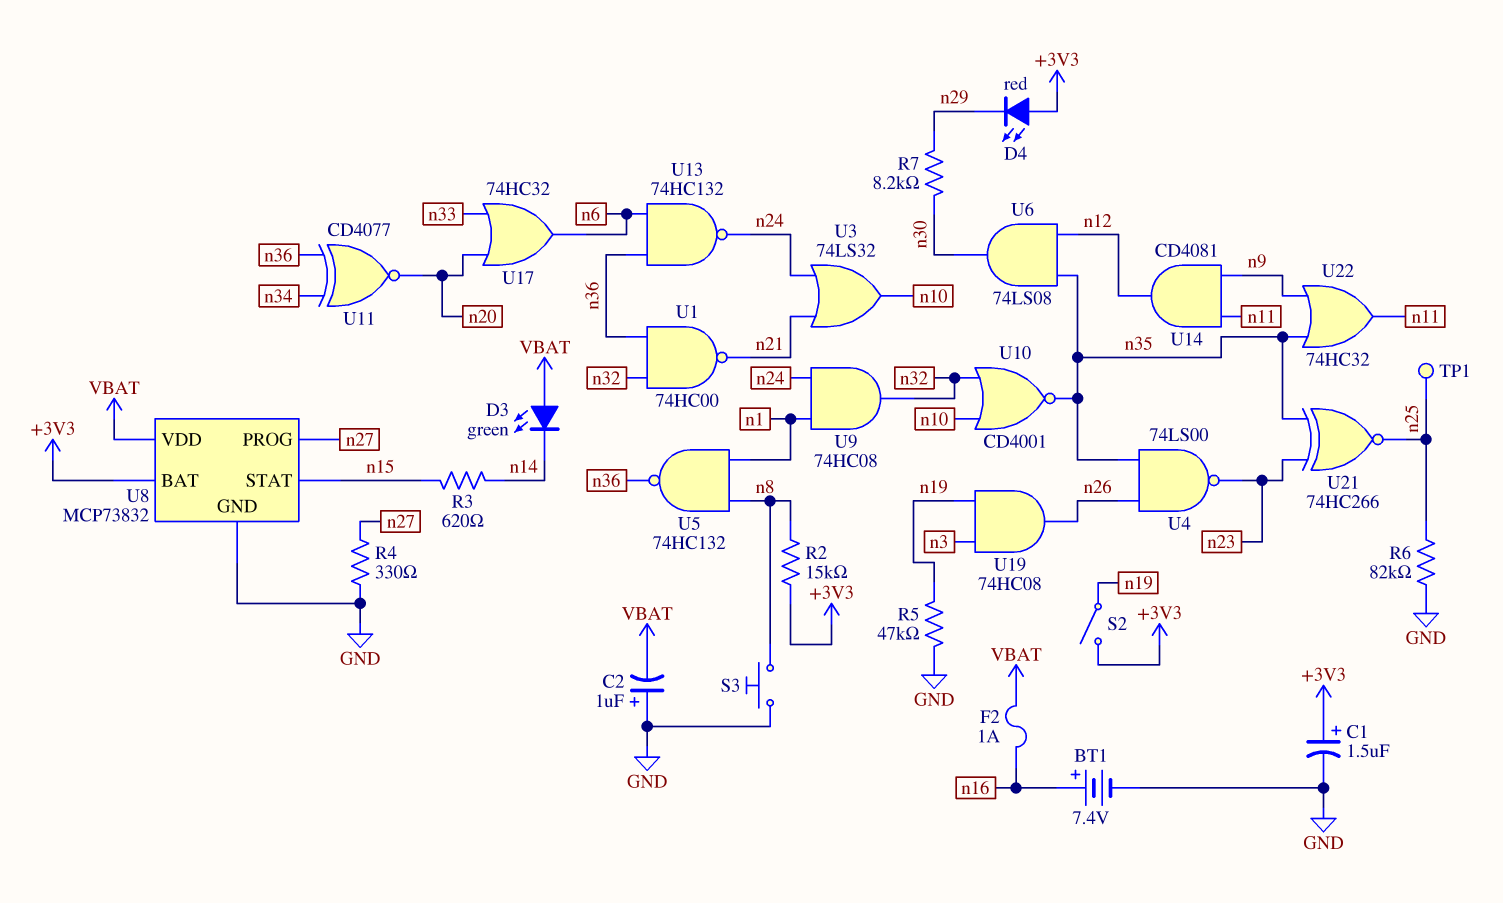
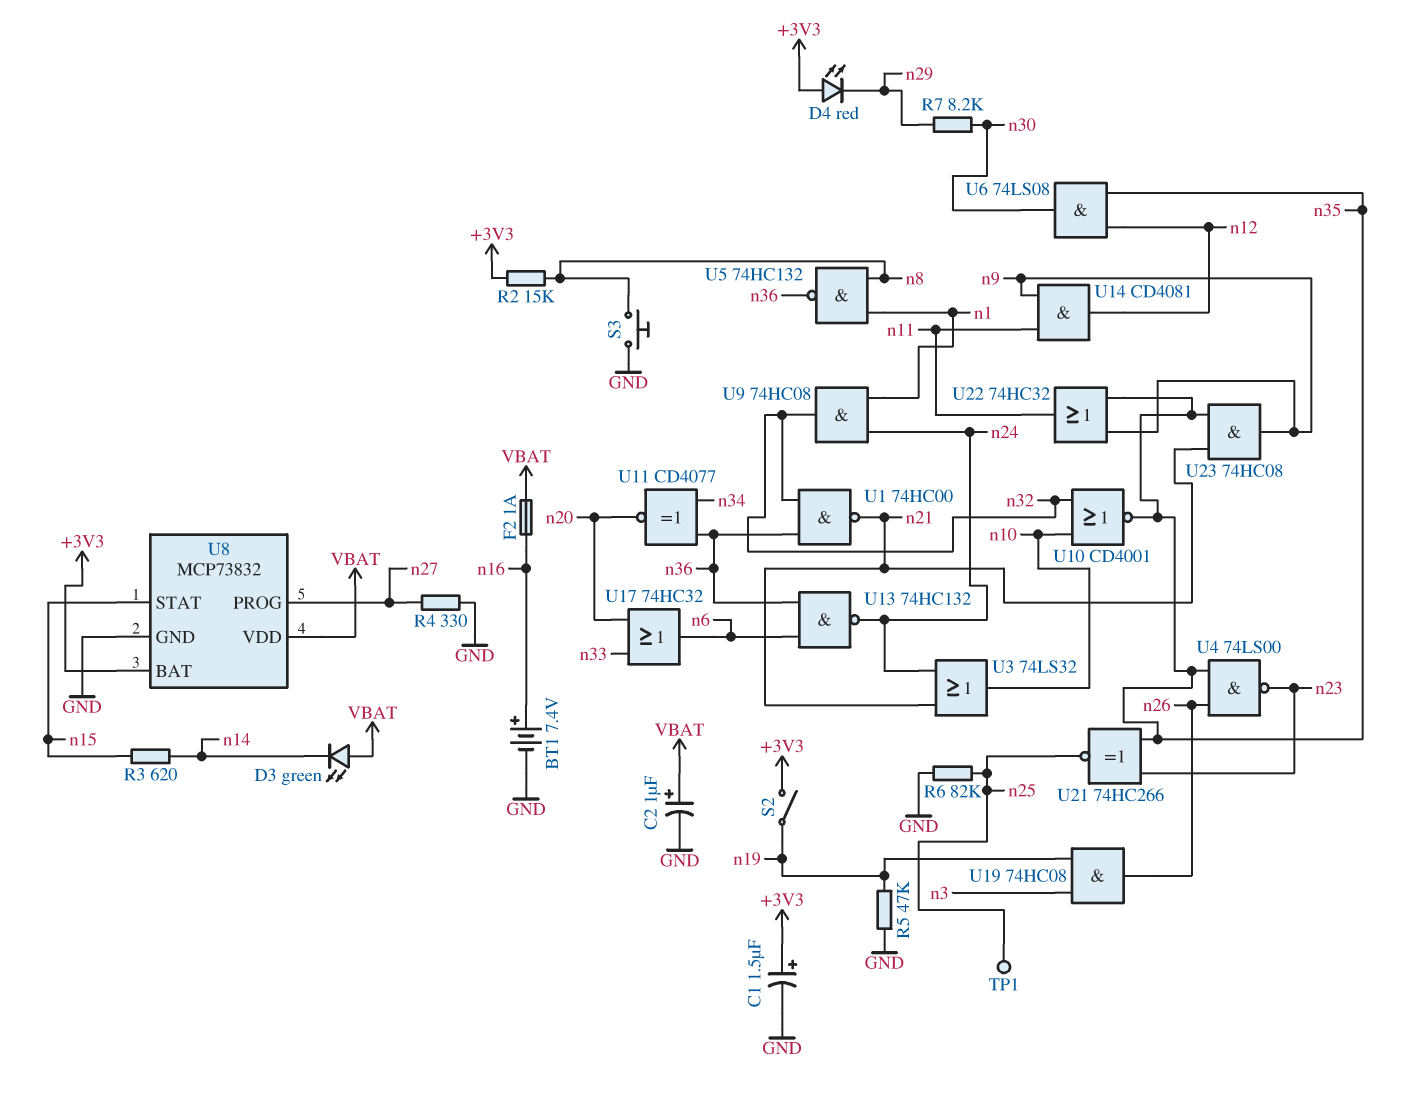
C2: 1uF (plus GND, minus VBAT) -> 1uF (plus VBAT, minus GND)
U23: none -> AND 74HC08 (in n21, in n35, out n9)

